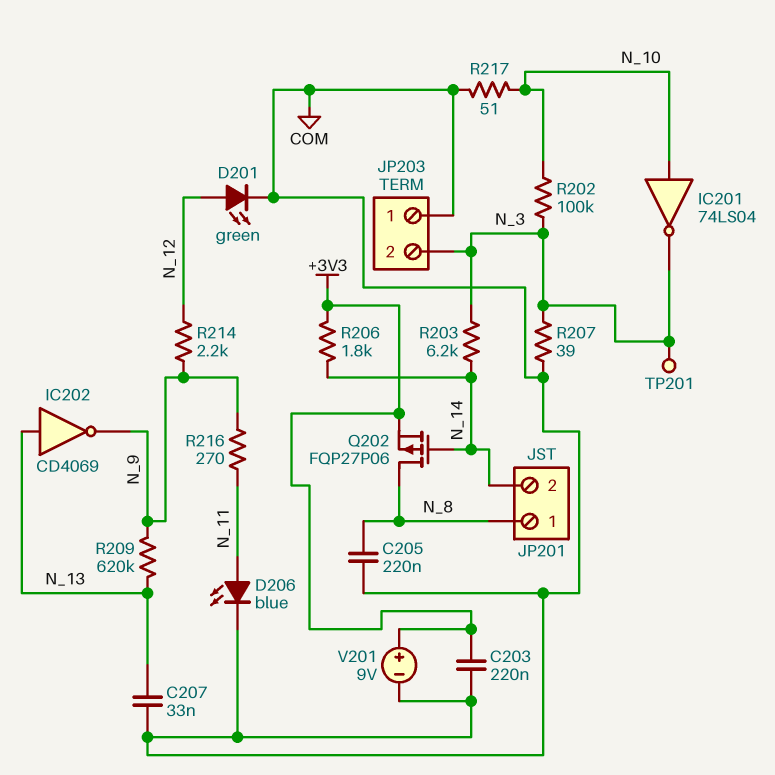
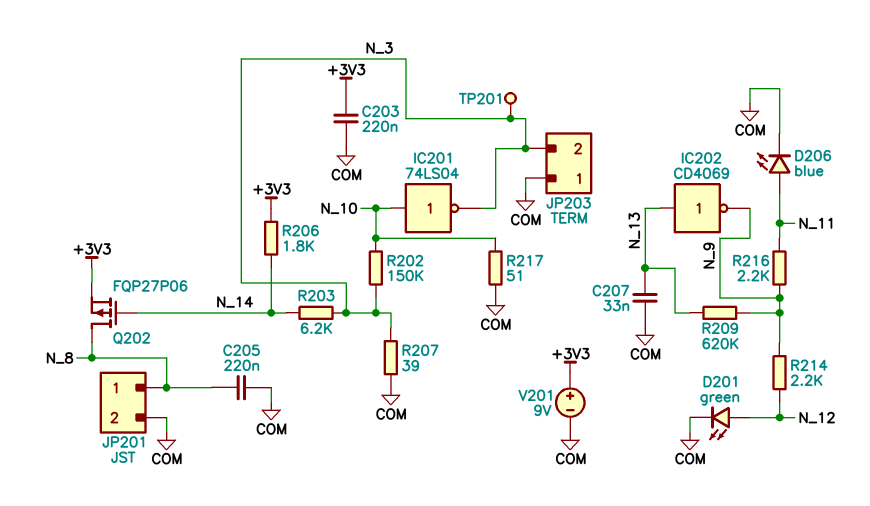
JP201 pin 2: N_14 -> COM
R202: 100k (N_3, N_10) -> 150k (N_3, N_10)
R216: 270 (N_9, N_11) -> 2.2k (N_9, N_11)

